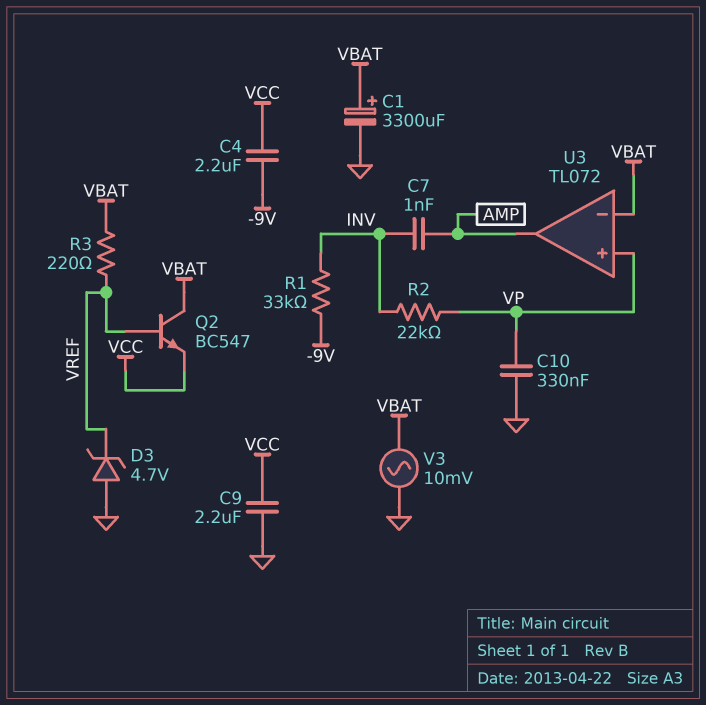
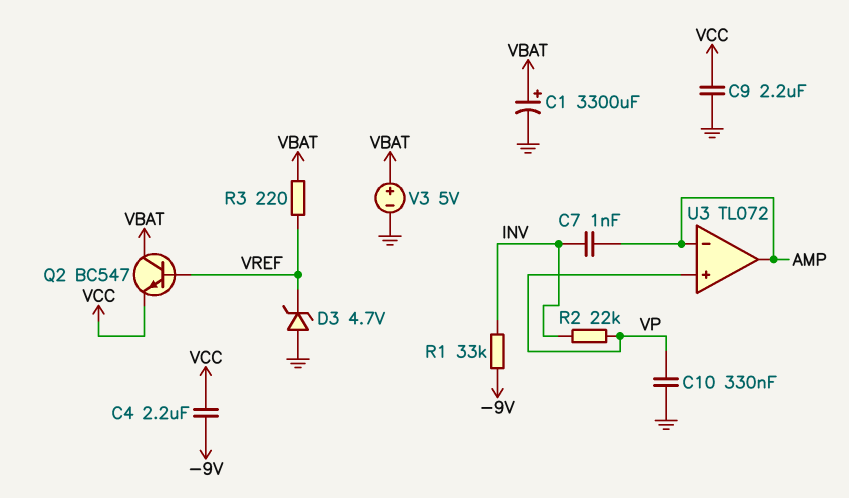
U3 pin in-: VBAT -> AMP
V3: AC 10mV (GND, VBAT) -> 5V (plus VBAT, minus GND)

